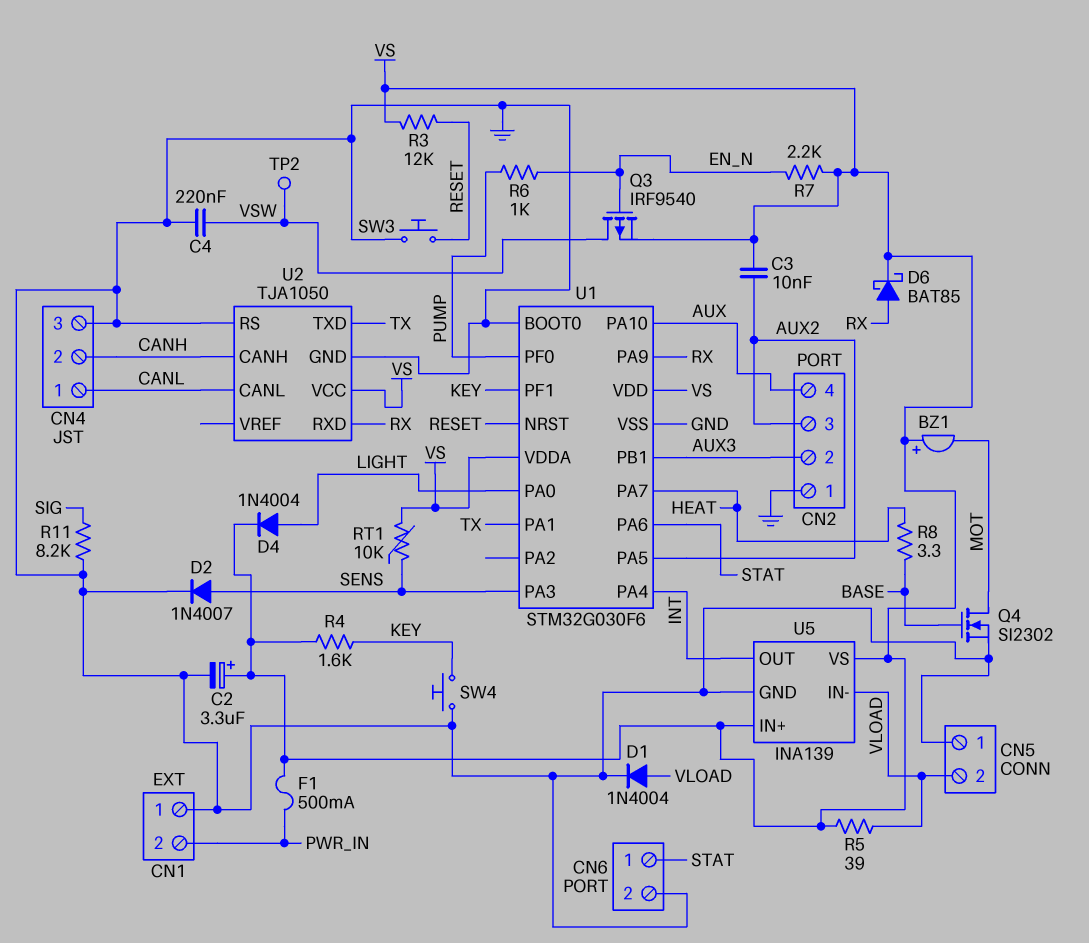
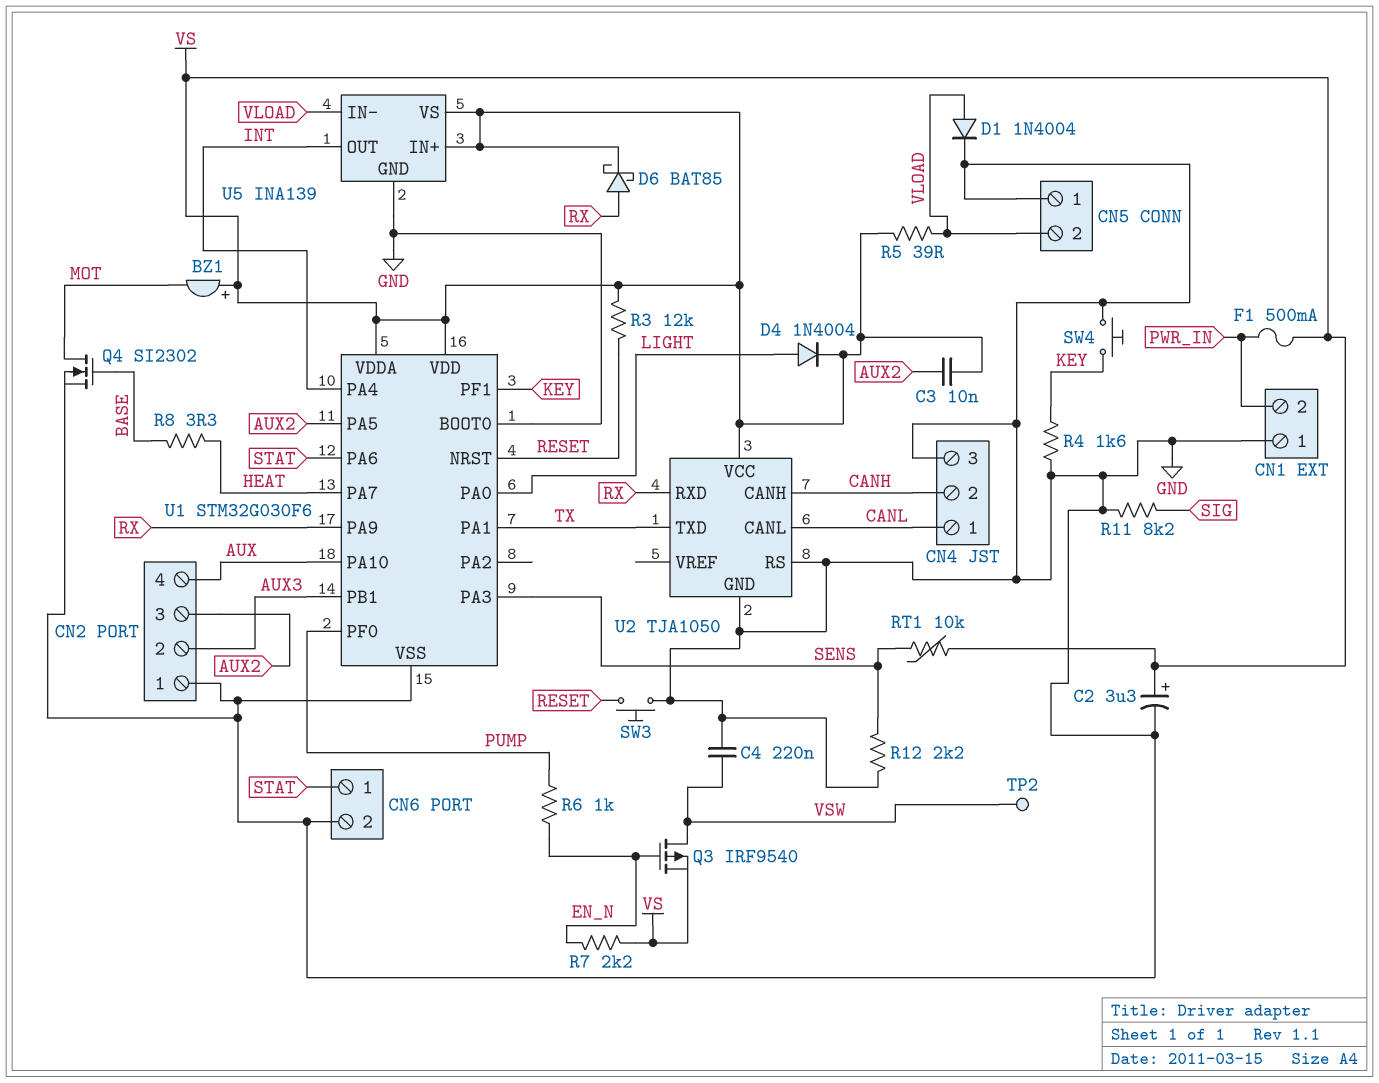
D2: diode 1N4007 (A SENS, K GND) -> none
R4: 1.6k (KEY, VS) -> 1.6k (GND, KEY)
R12: none -> 2.2k (GND, SENS)

